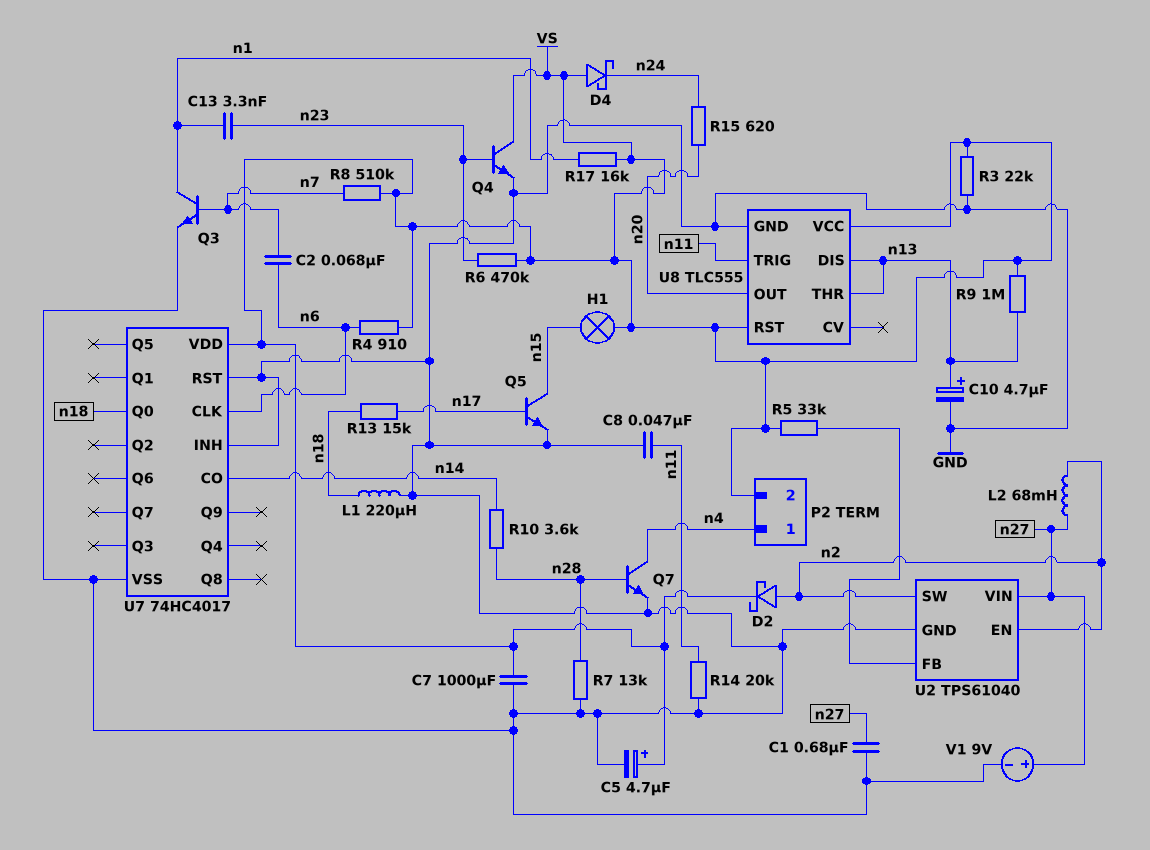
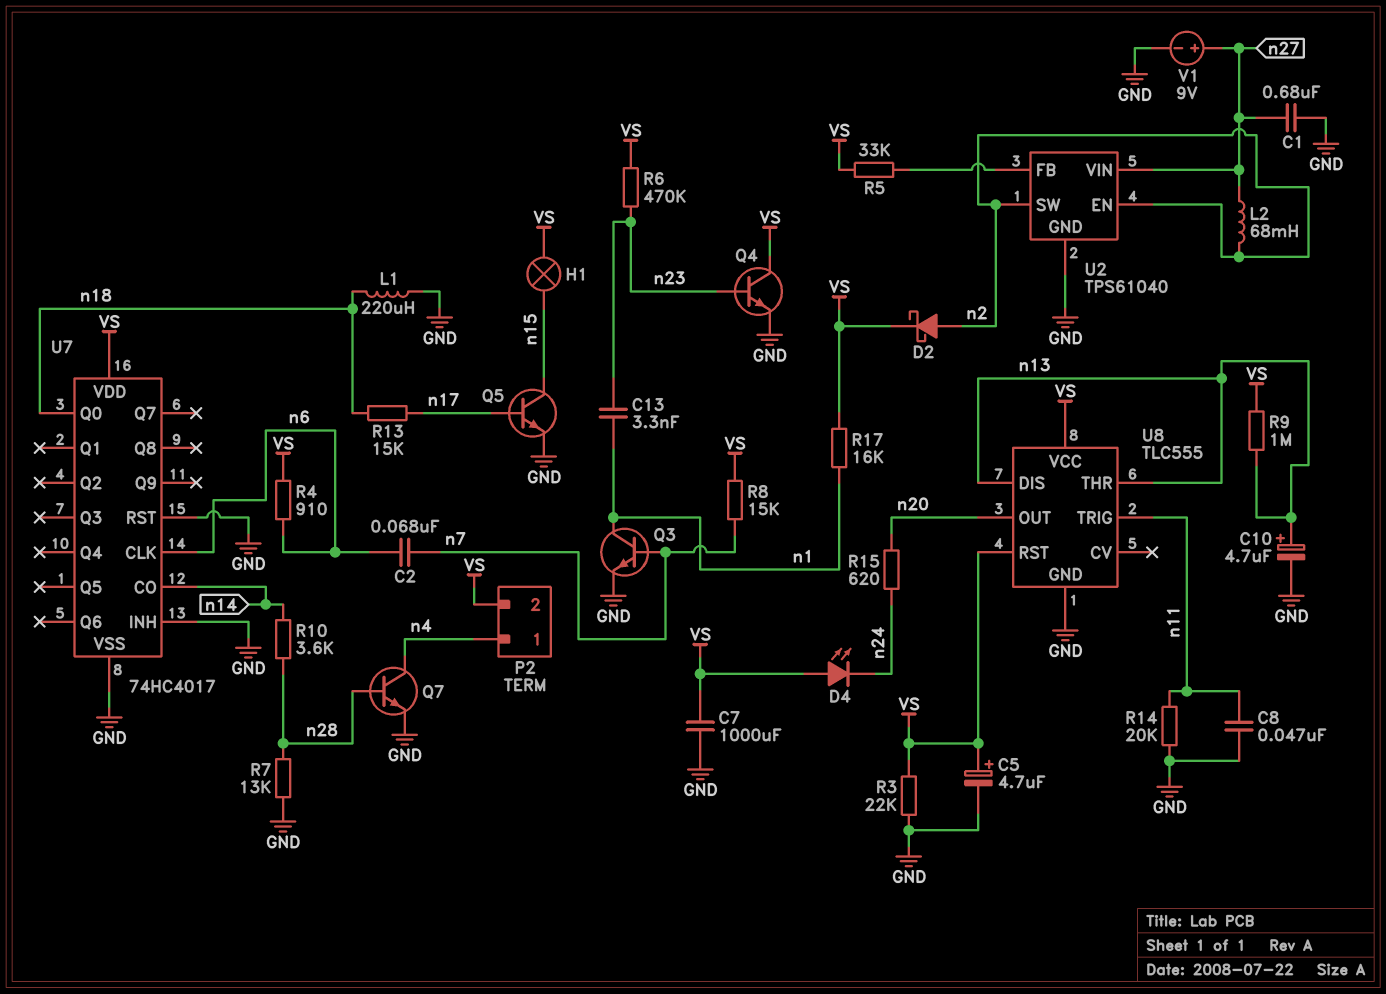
D4: schottky (A VS, K n24) -> LED (A VS, K n24)
R8: 510k (VS, n7) -> 15k (VS, n7)

